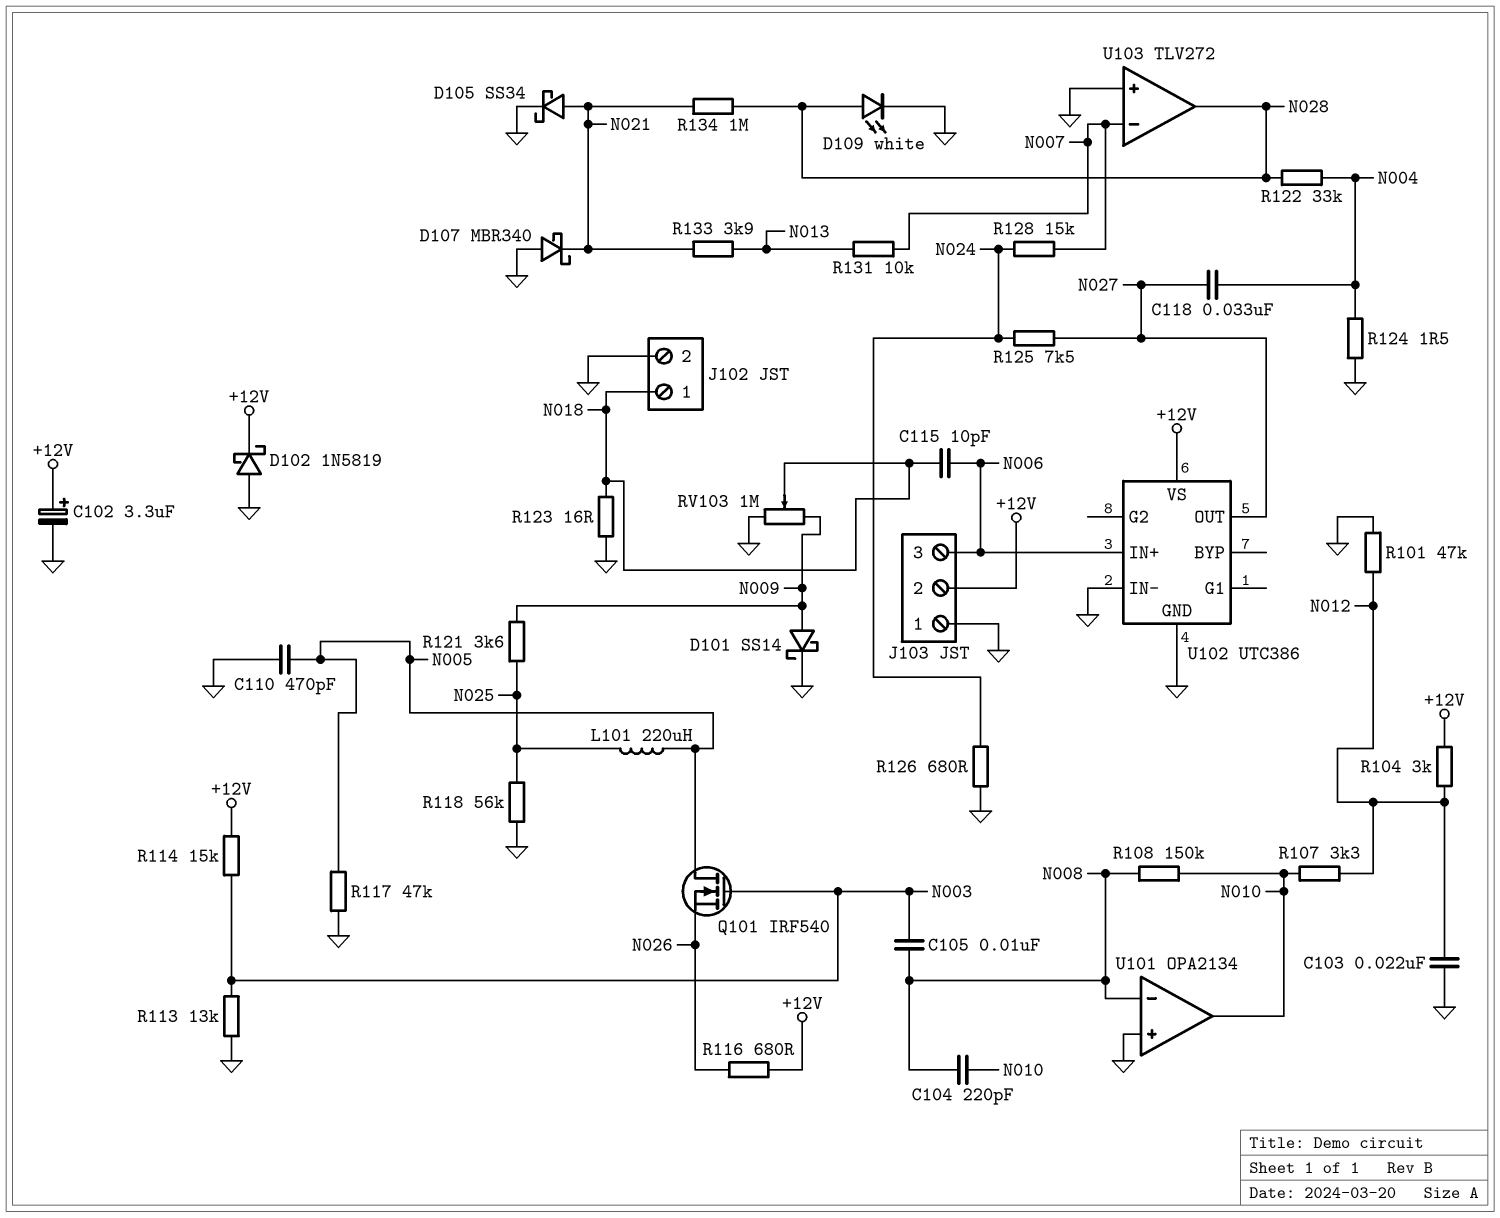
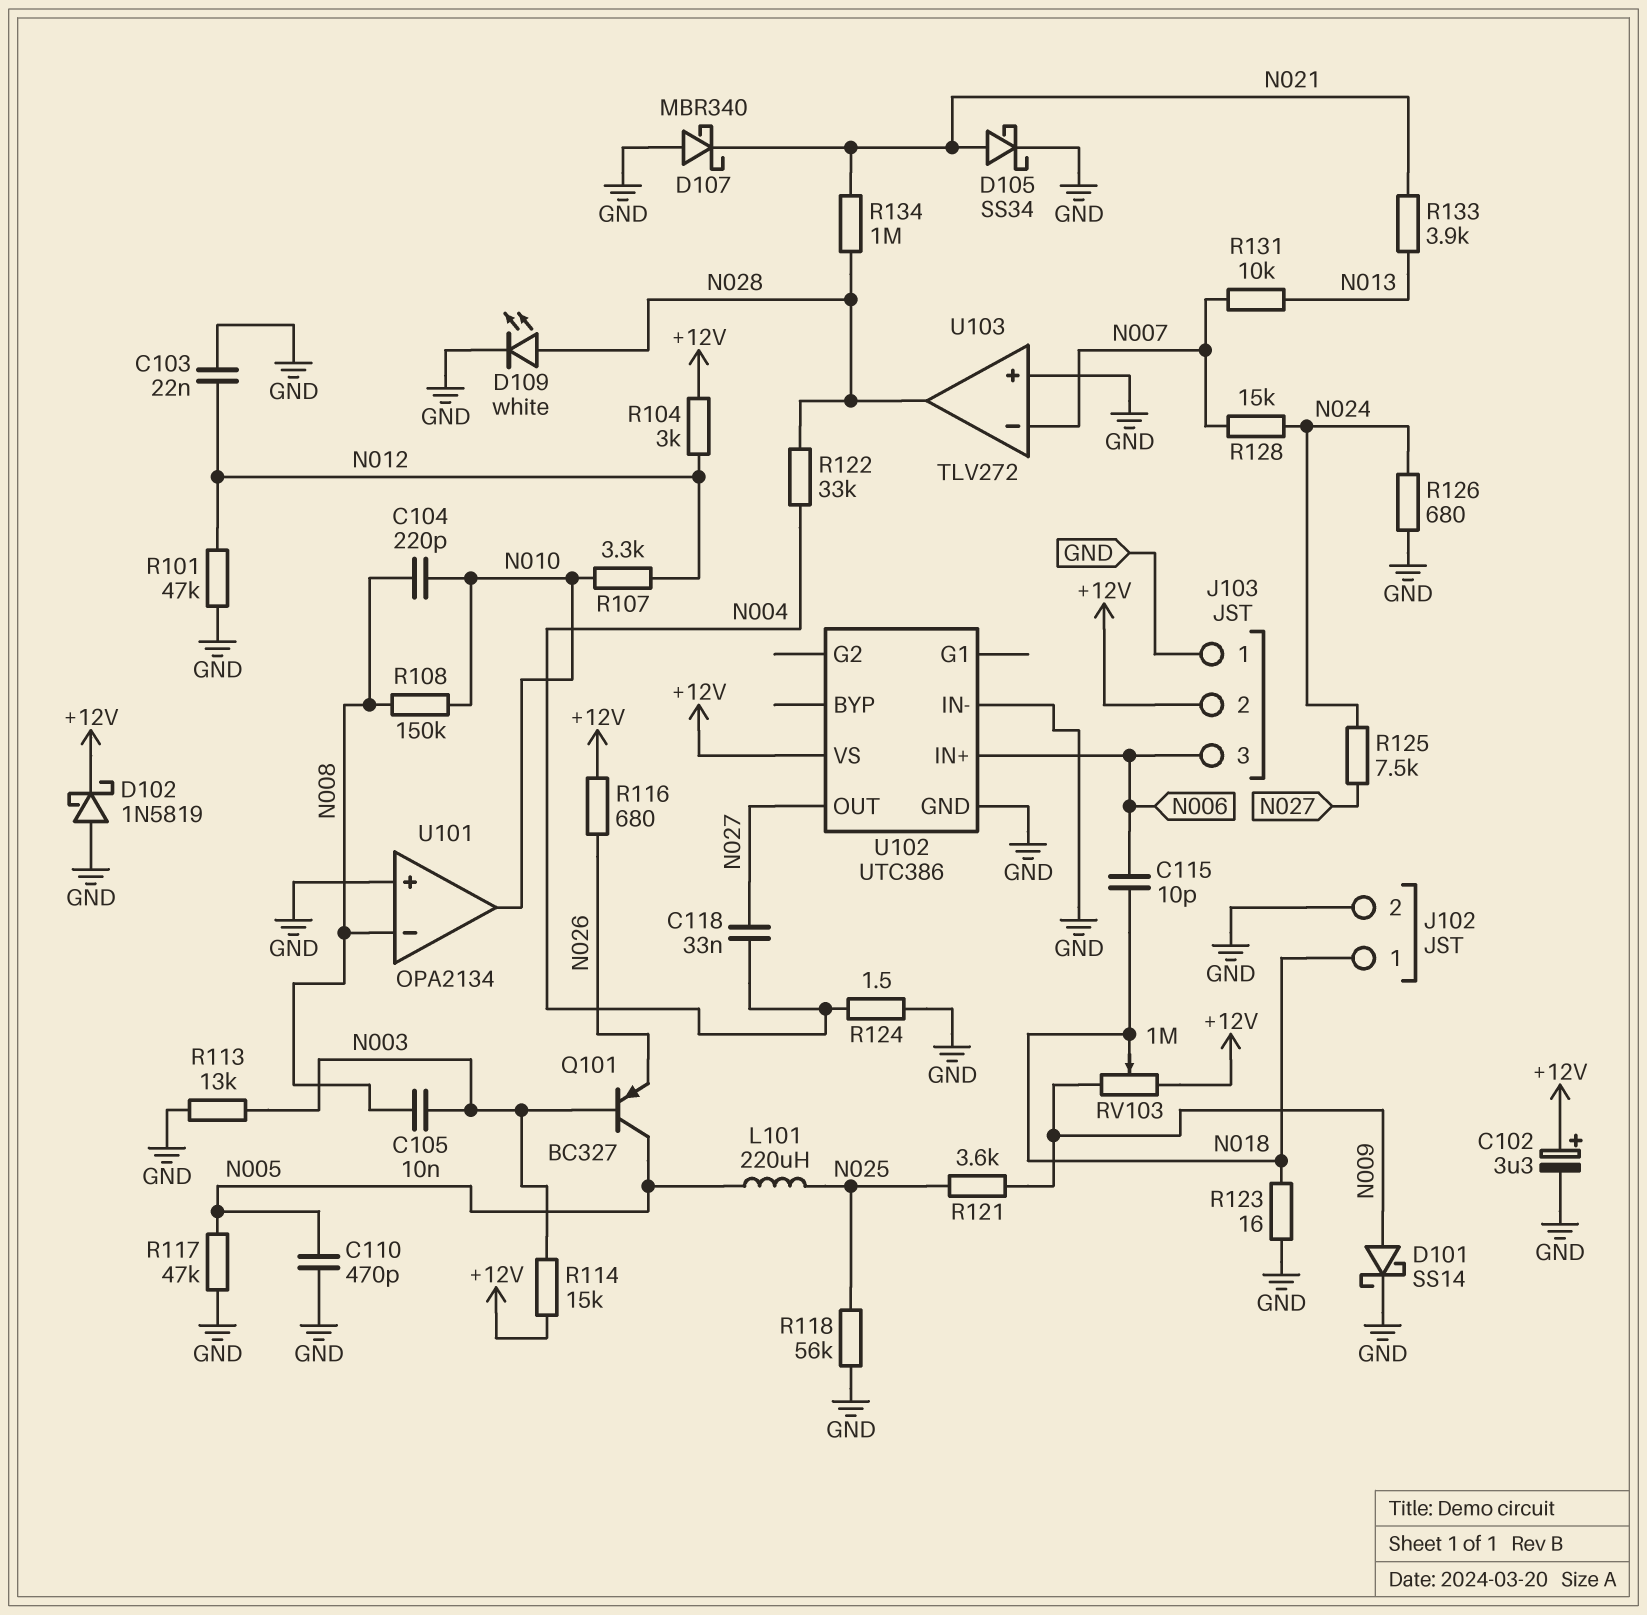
Q101: NMOS IRF540 (G N003, D N005, S N026) -> PNP BC327 (B N003, C N005, E N026)
RV103: 1M (GND, N009, wiper N018) -> 1M (+12V, N009, wiper N018)

